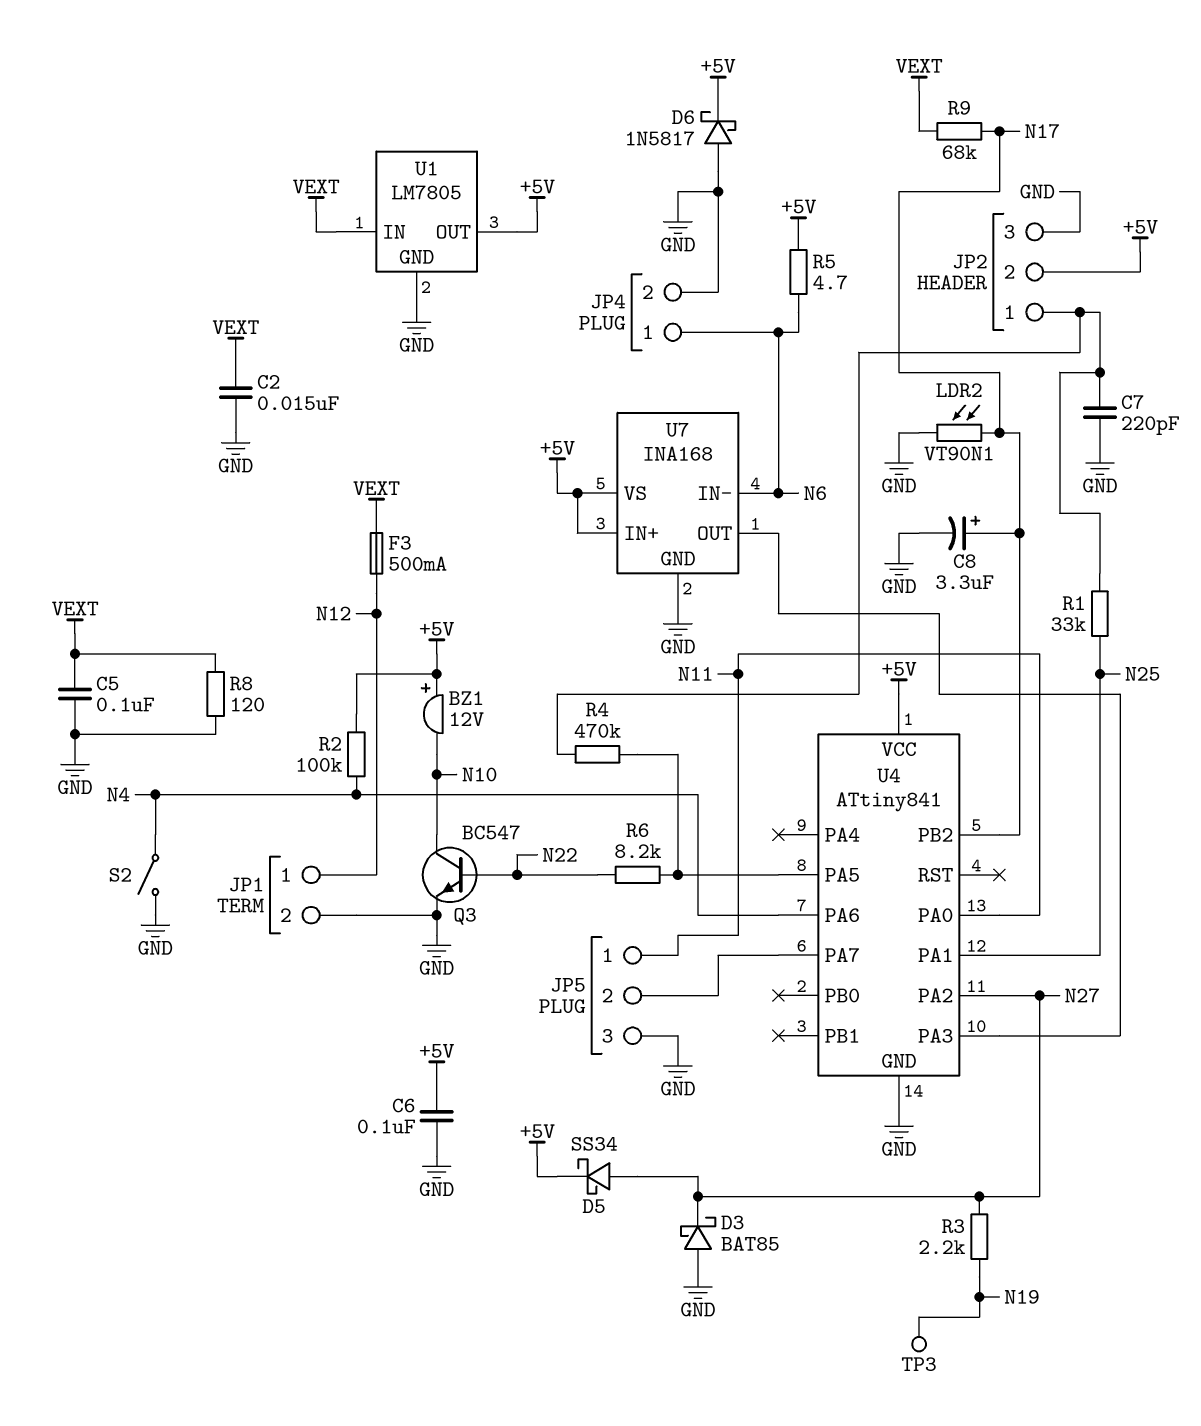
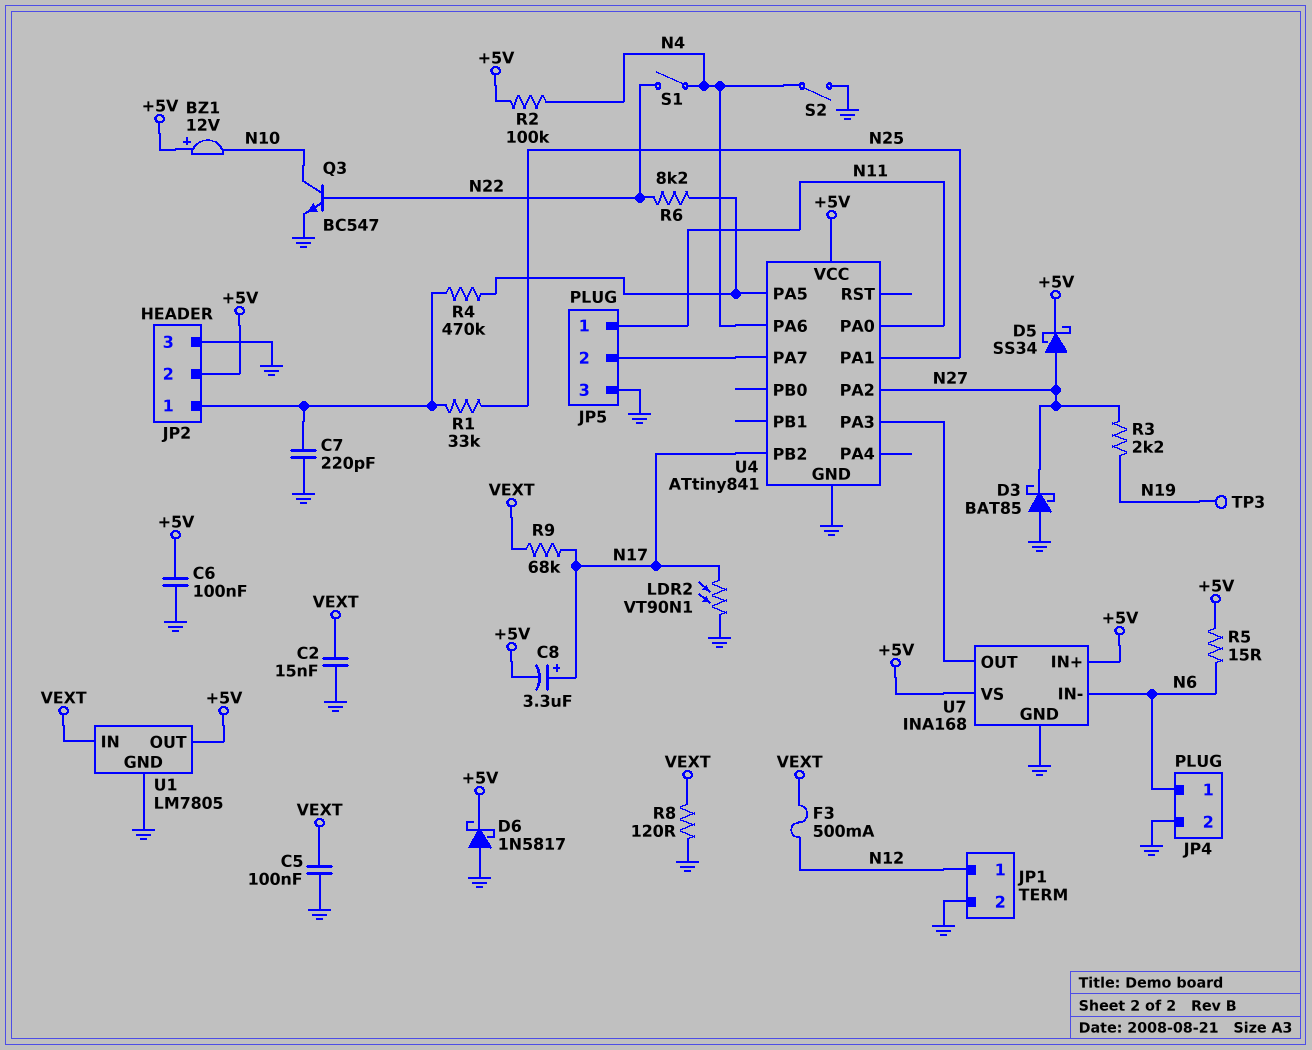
C8: 3.3uF (plus N17, minus GND) -> 3.3uF (plus N17, minus +5V)
R5: 4.7 (+5V, N6) -> 15 (+5V, N6)
S1: none -> switch (N4, N22)

